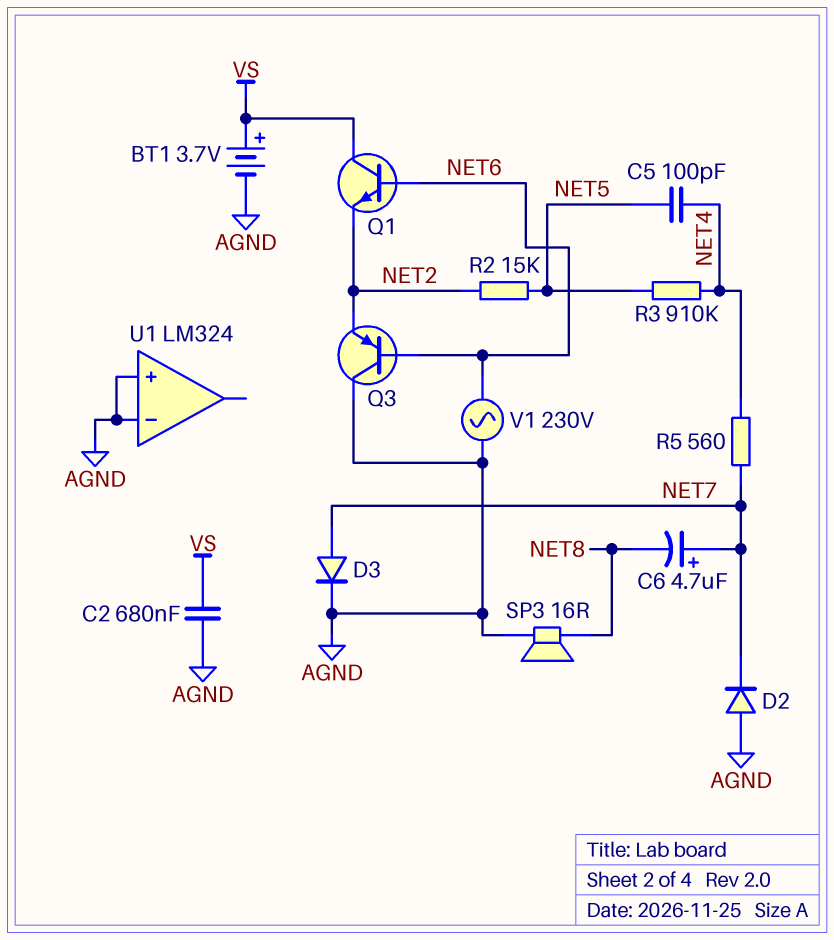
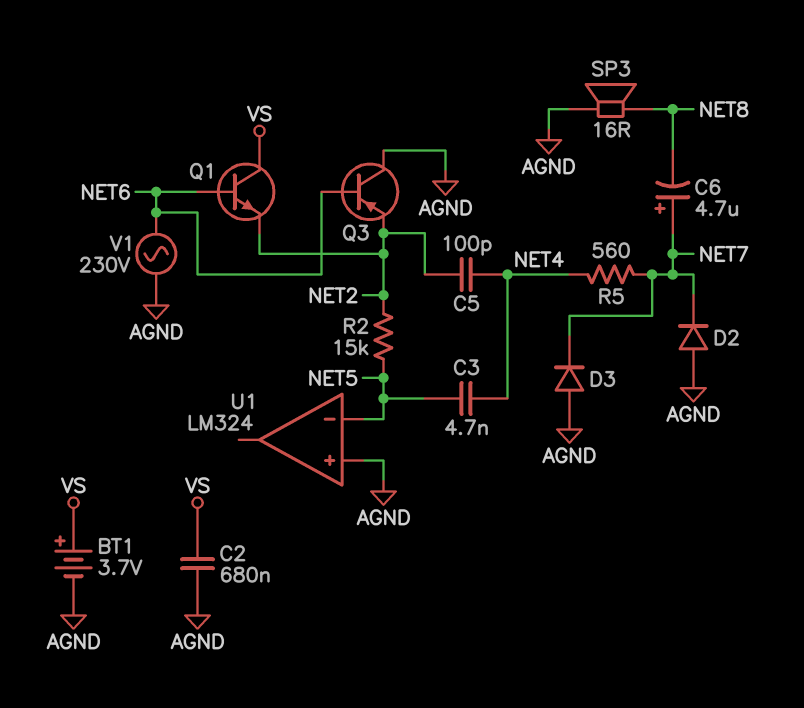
C3: none -> 4.7nF (NET4, NET5)
C5: 100pF (NET4, NET5) -> 100pF (NET2, NET4)
D3: diode (A NET7, K AGND) -> diode (A AGND, K NET7)
R3: 910k (NET4, NET5) -> none
U1 pin in-: AGND -> NET5

